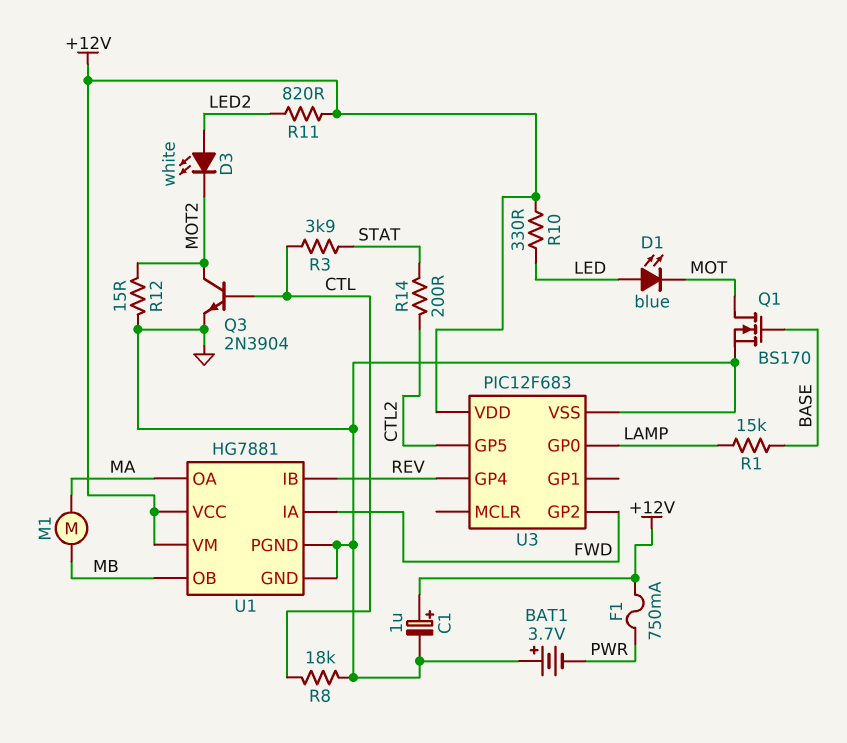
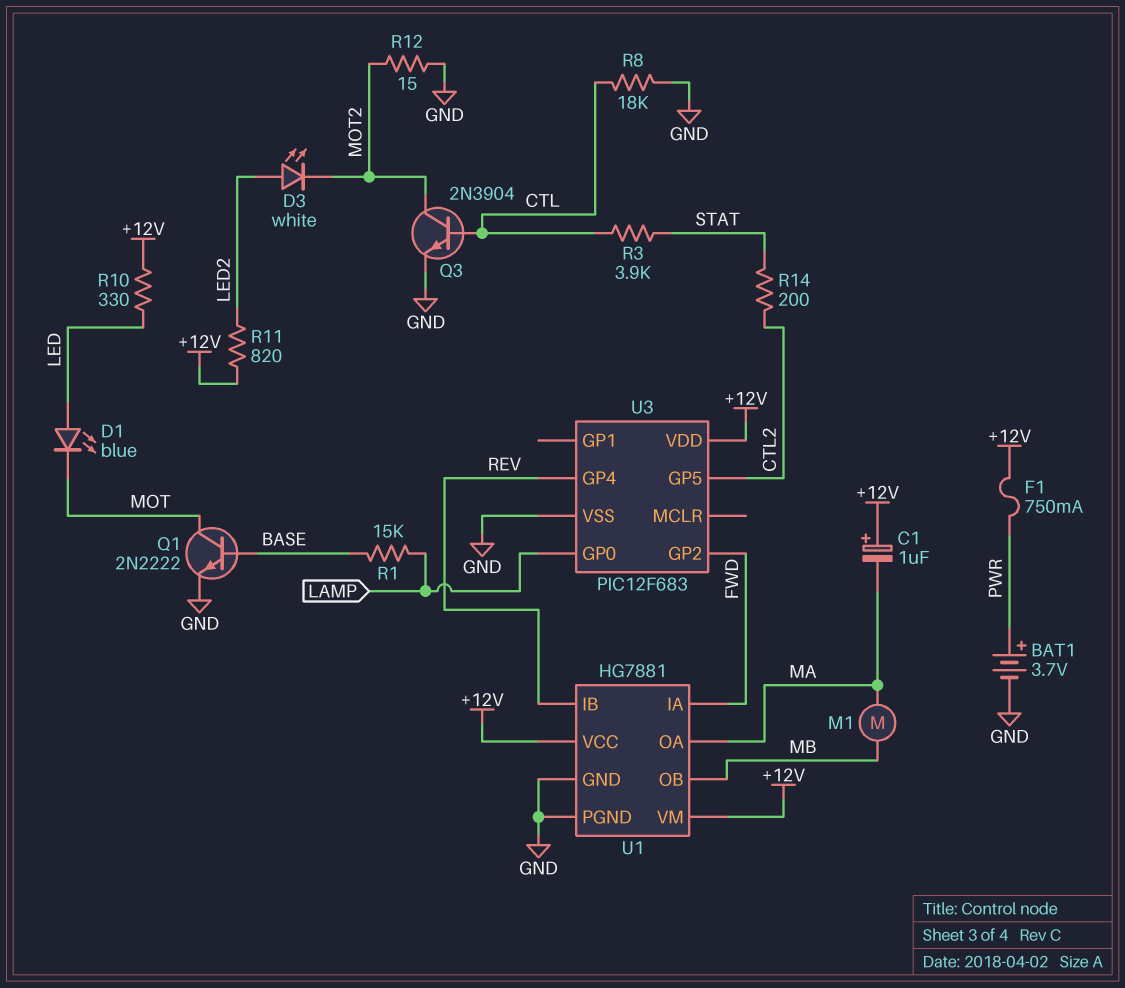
BAT1: 3.7V (plus GND, minus PWR) -> 3.7V (plus PWR, minus GND)
C1: 1uF (plus +12V, minus GND) -> 1uF (plus +12V, minus MA)
Q1: NMOS BS170 (G BASE, D MOT, S GND) -> NPN 2N2222 (B BASE, C MOT, E GND)

